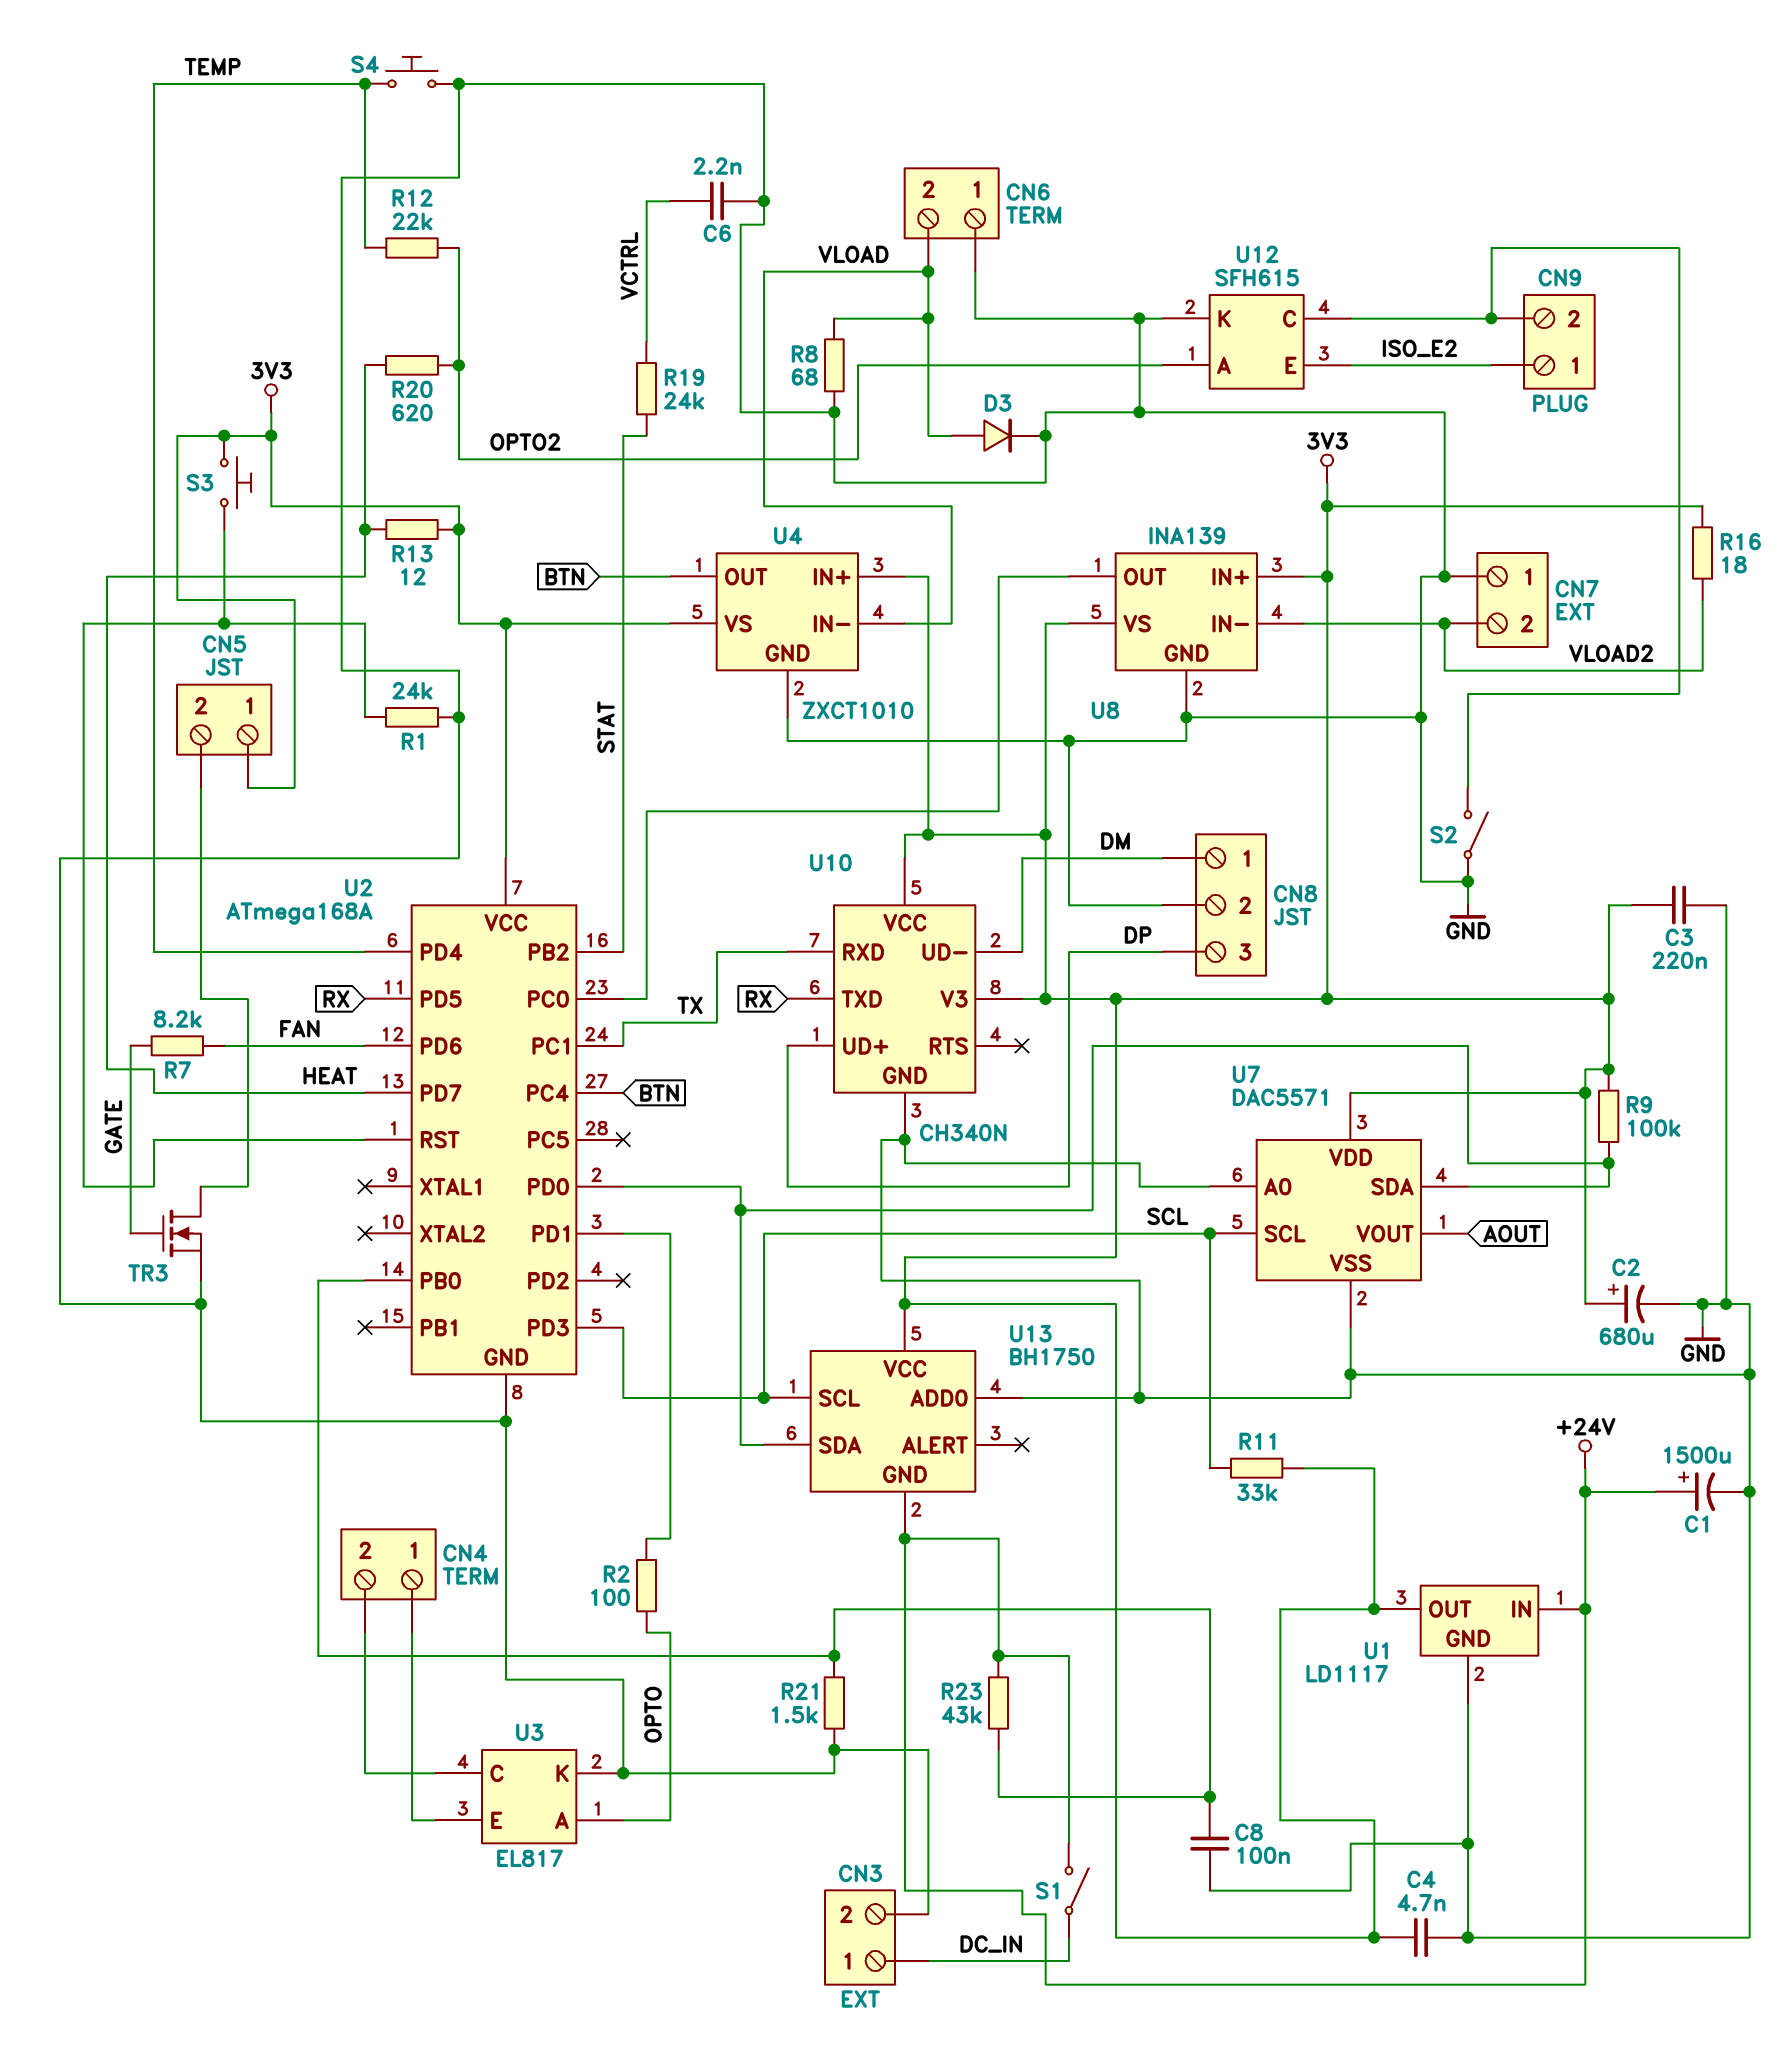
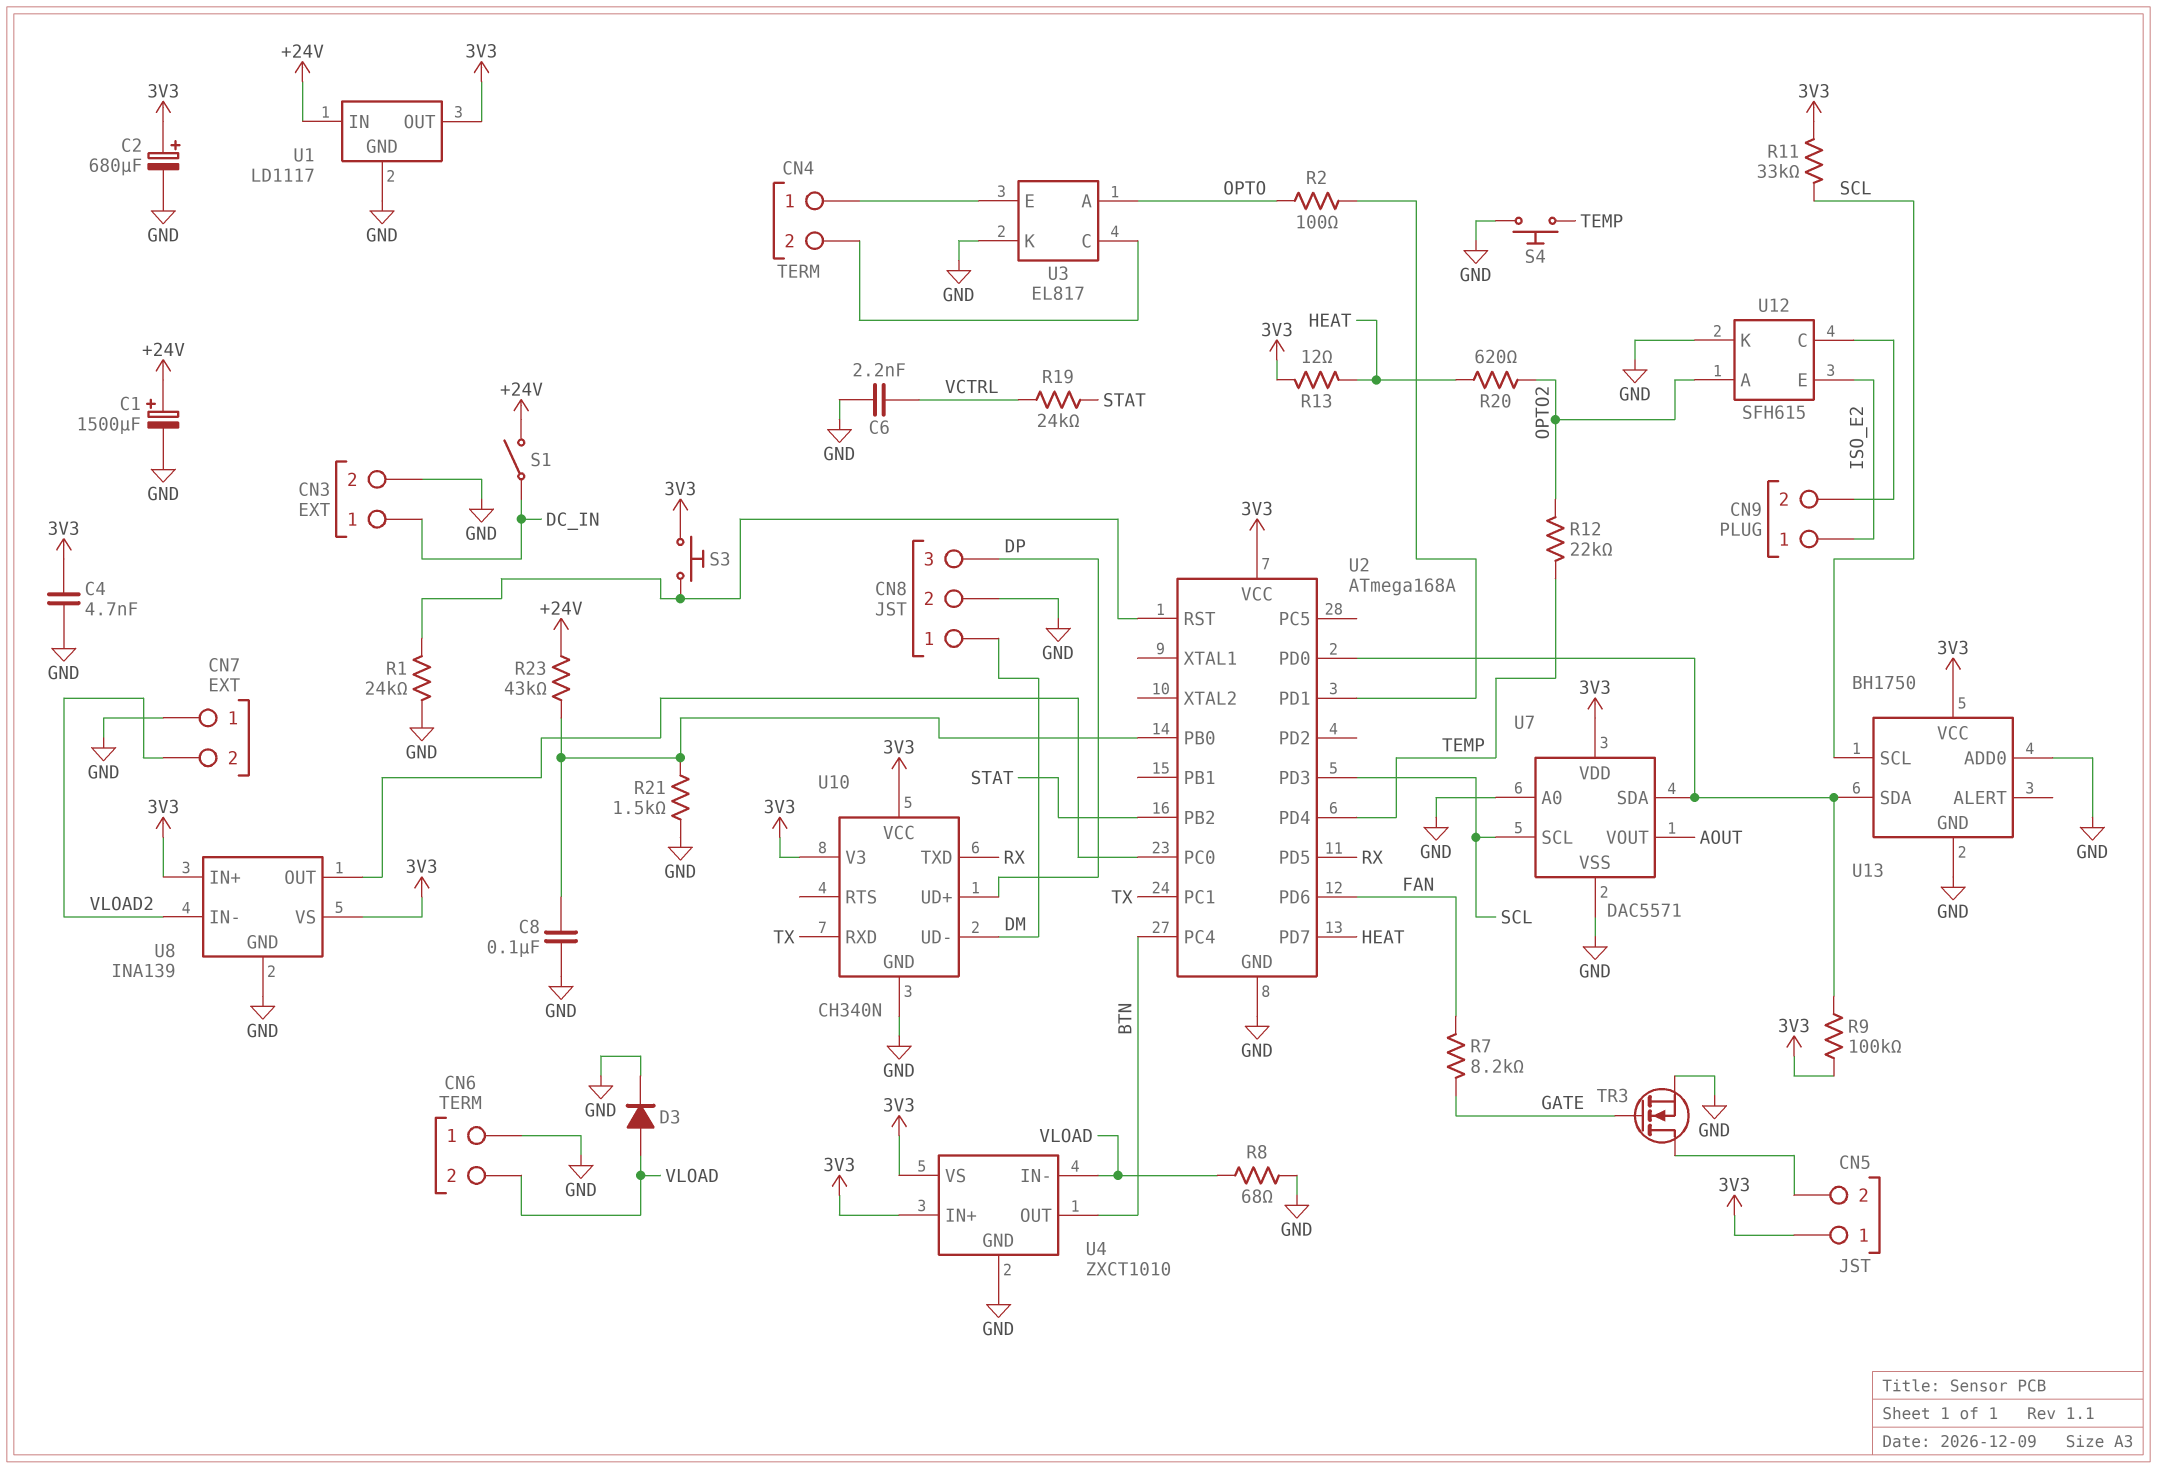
C3: 220nF (3V3, GND) -> none
R16: 18 (3V3, VLOAD2) -> none
S2: switch (CN9/2, GND) -> none
U13 pin GND: +24V -> GND

